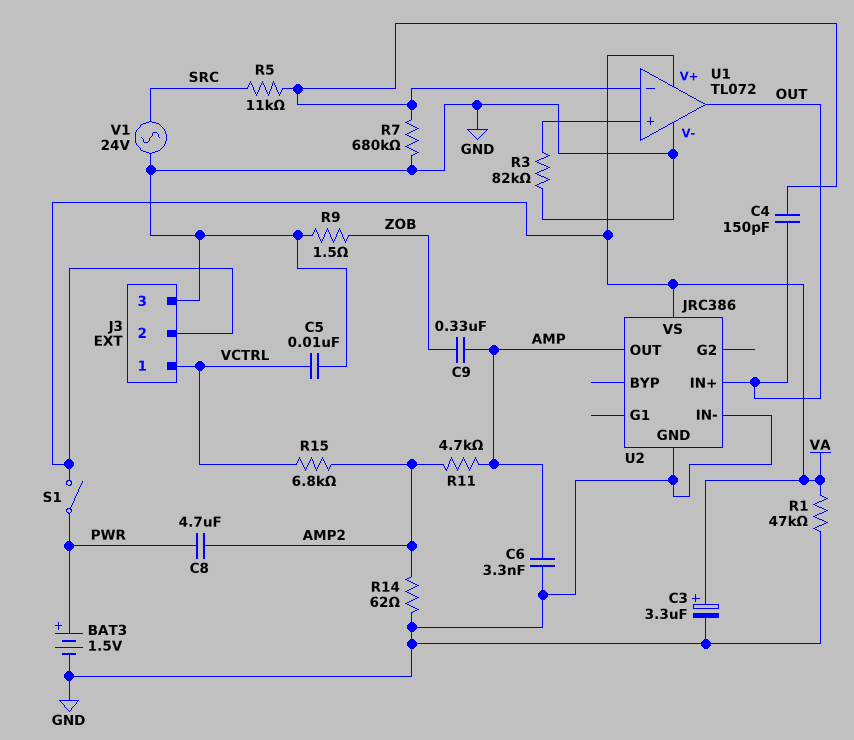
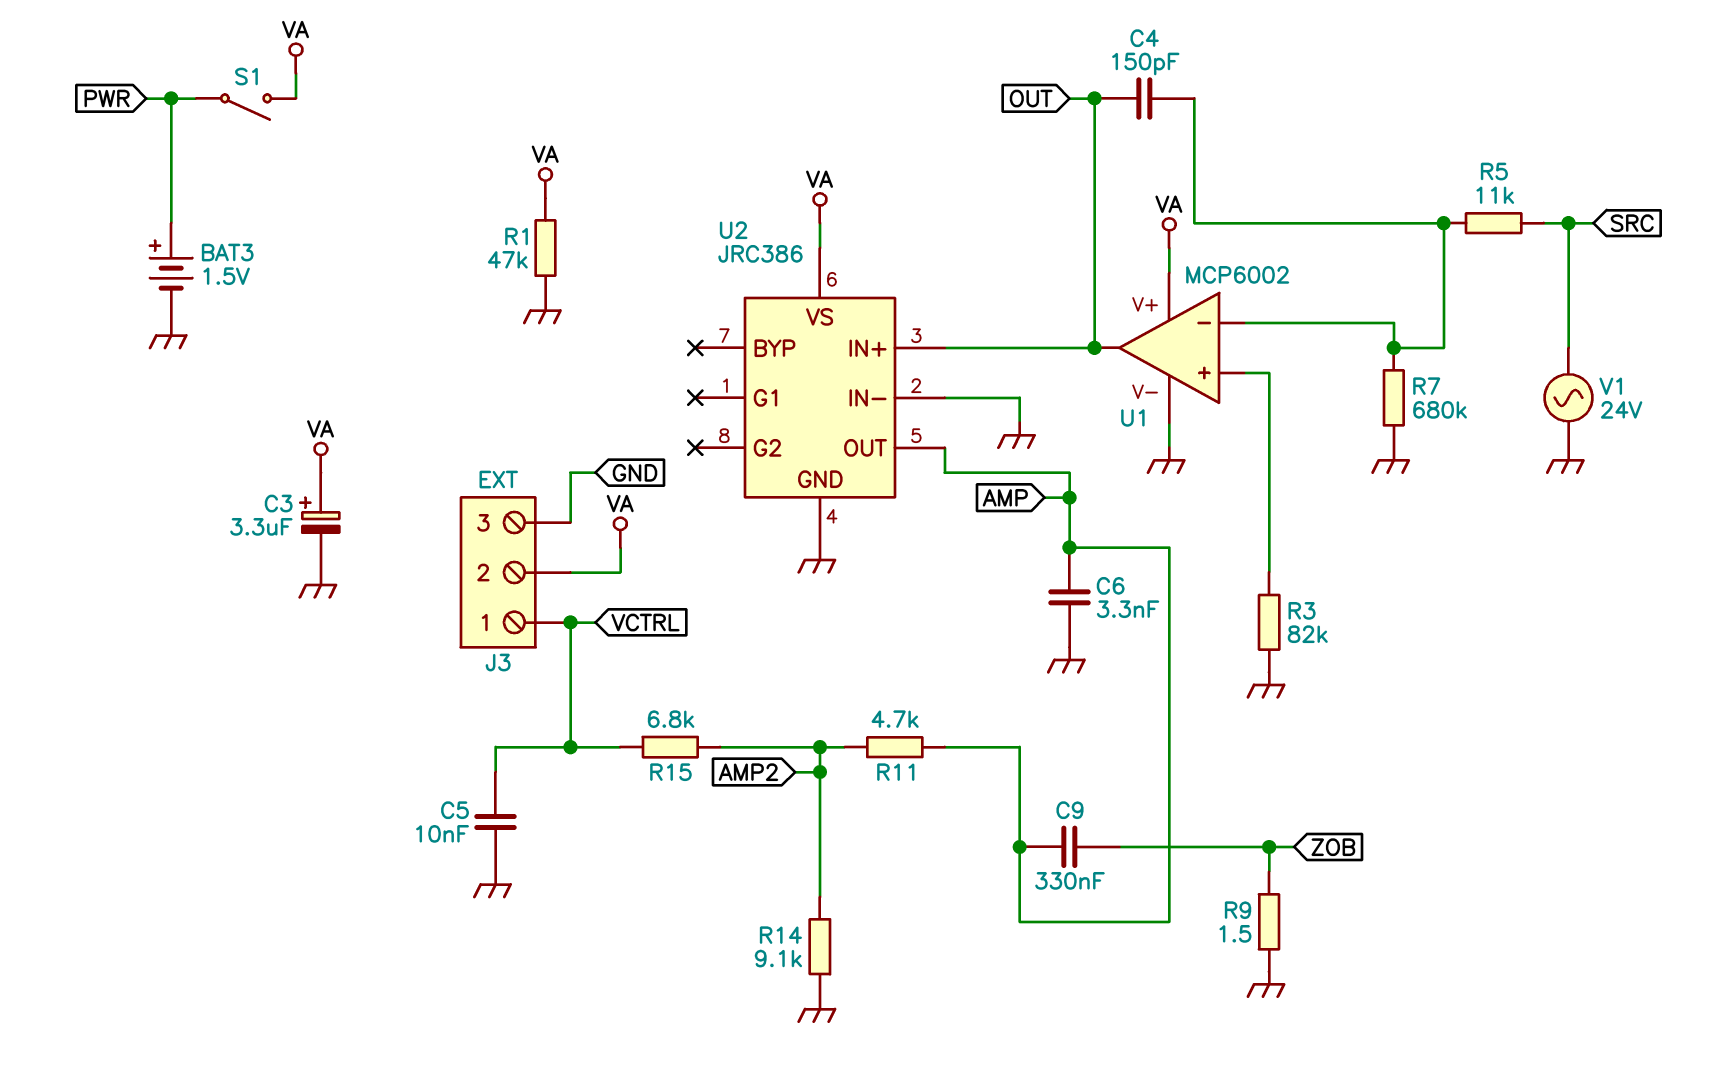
C8: 4.7uF (AMP2, PWR) -> none
R14: 62 (AMP2, GND) -> 9.1k (AMP2, GND)
U1: TL072 -> MCP6002

